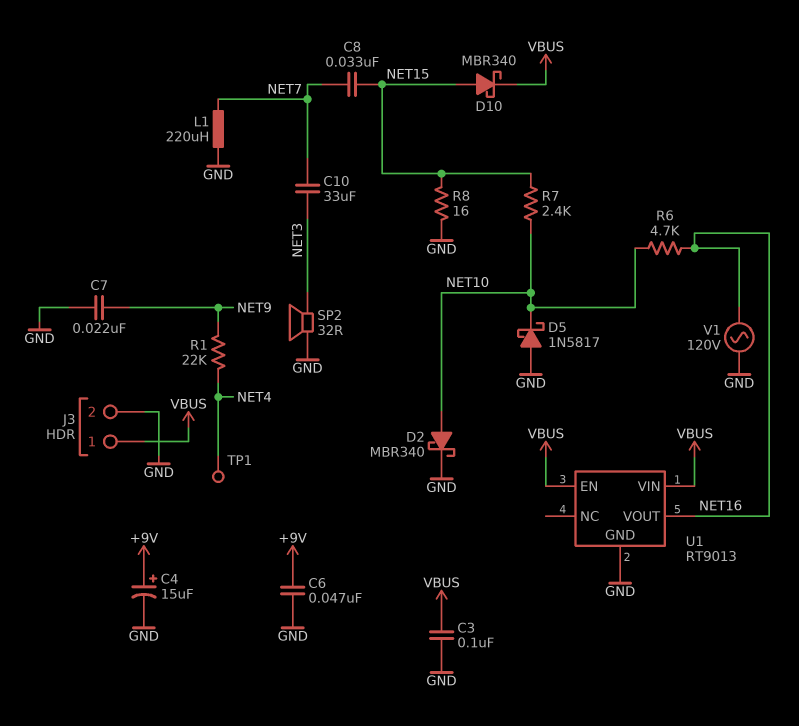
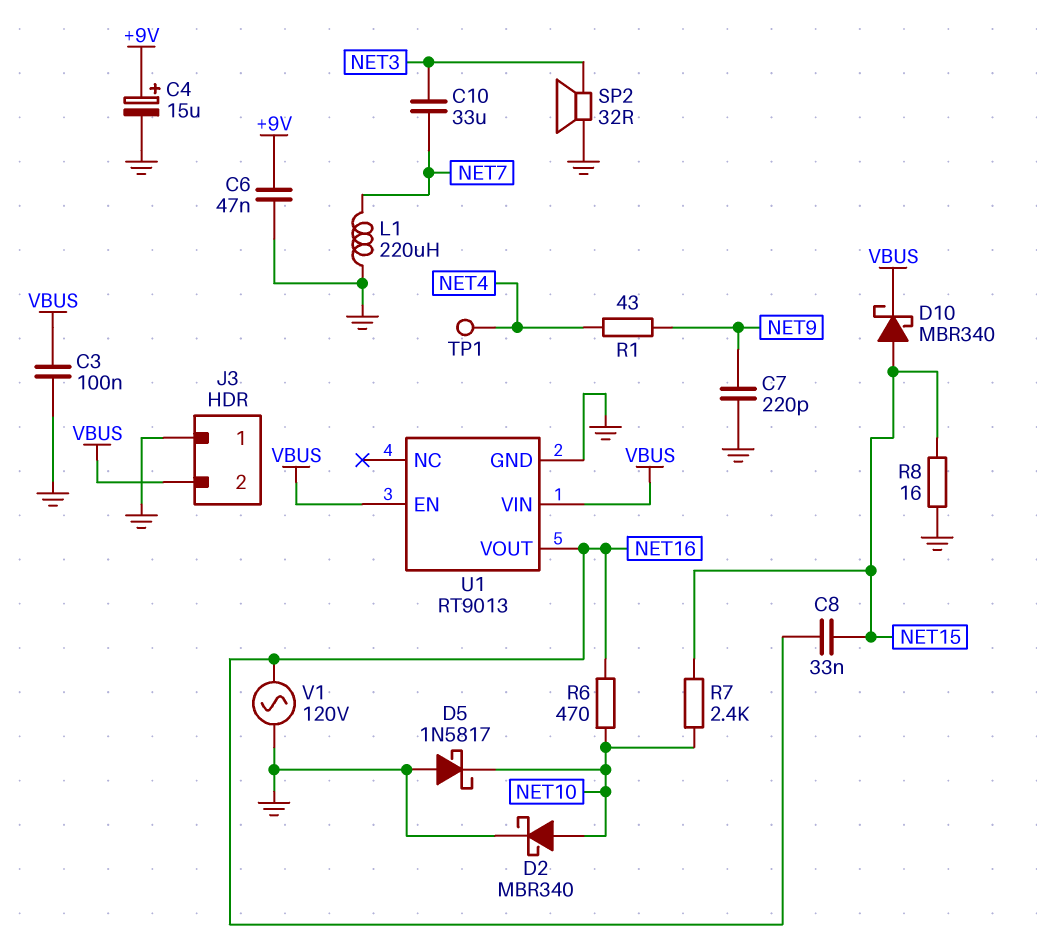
C7: 22nF (GND, NET9) -> 220pF (GND, NET9)
C8: 33nF (NET7, NET15) -> 33nF (NET15, NET16)
J3 pin 1: VBUS -> GND
J3 pin 2: GND -> VBUS
R1: 22k (NET4, NET9) -> 43 (NET4, NET9)
R6: 4.7k (NET10, NET16) -> 470 (NET10, NET16)

